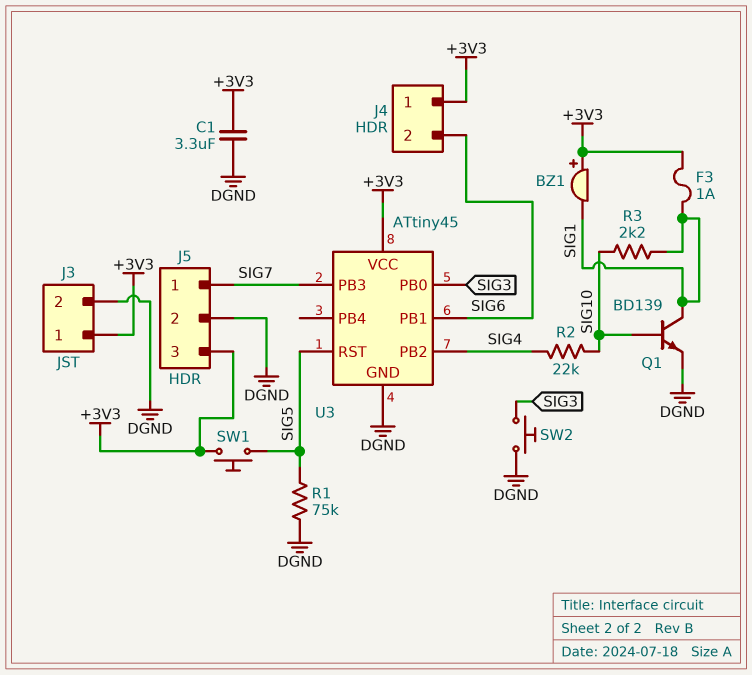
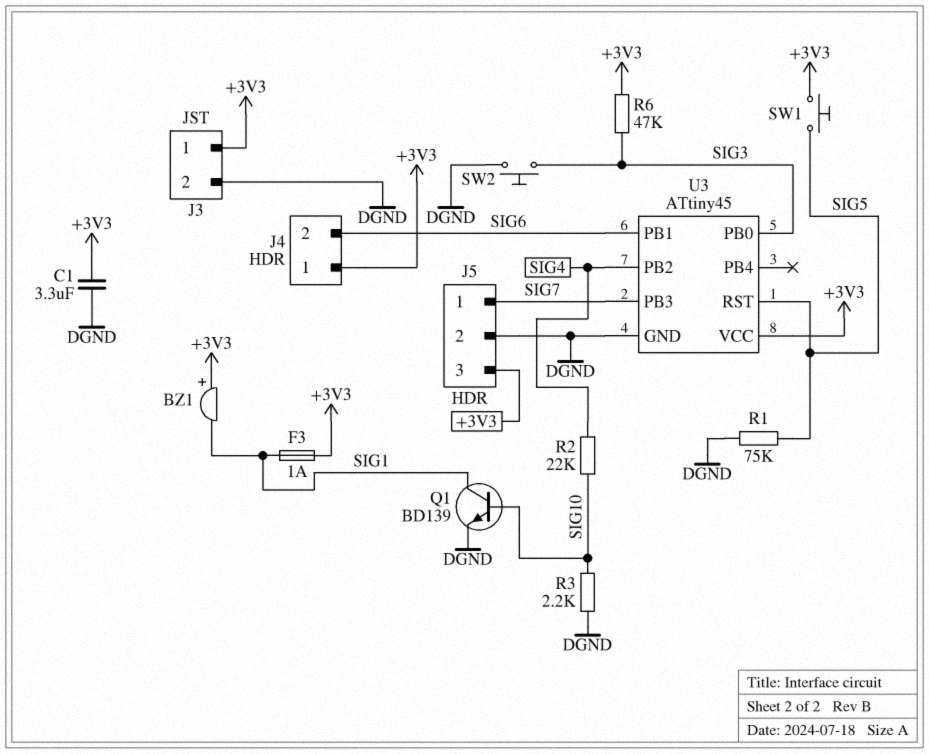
R3: 2.2k (SIG1, SIG10) -> 2.2k (DGND, SIG10)
R6: none -> 47k (+3V3, SIG3)

